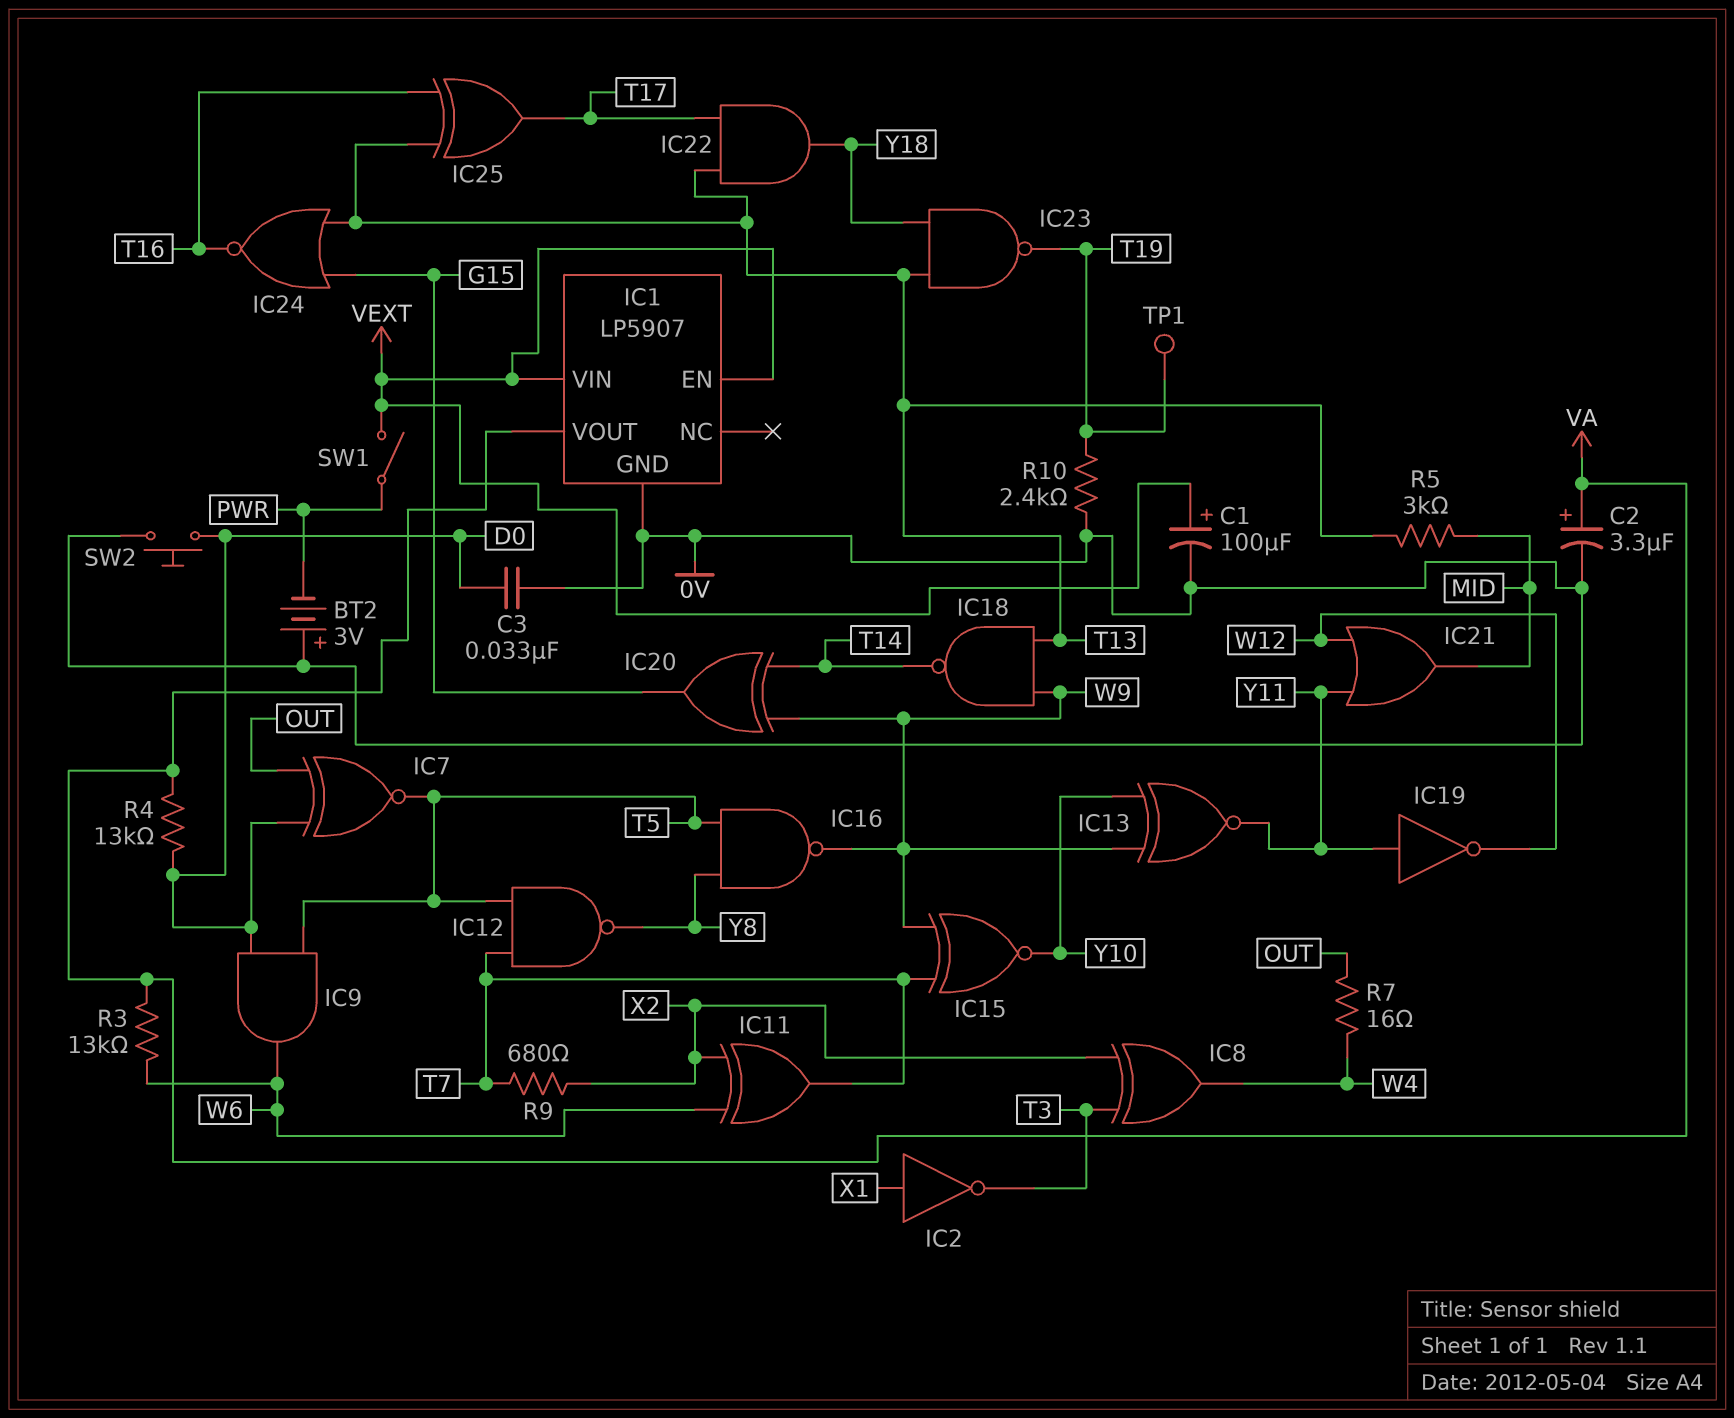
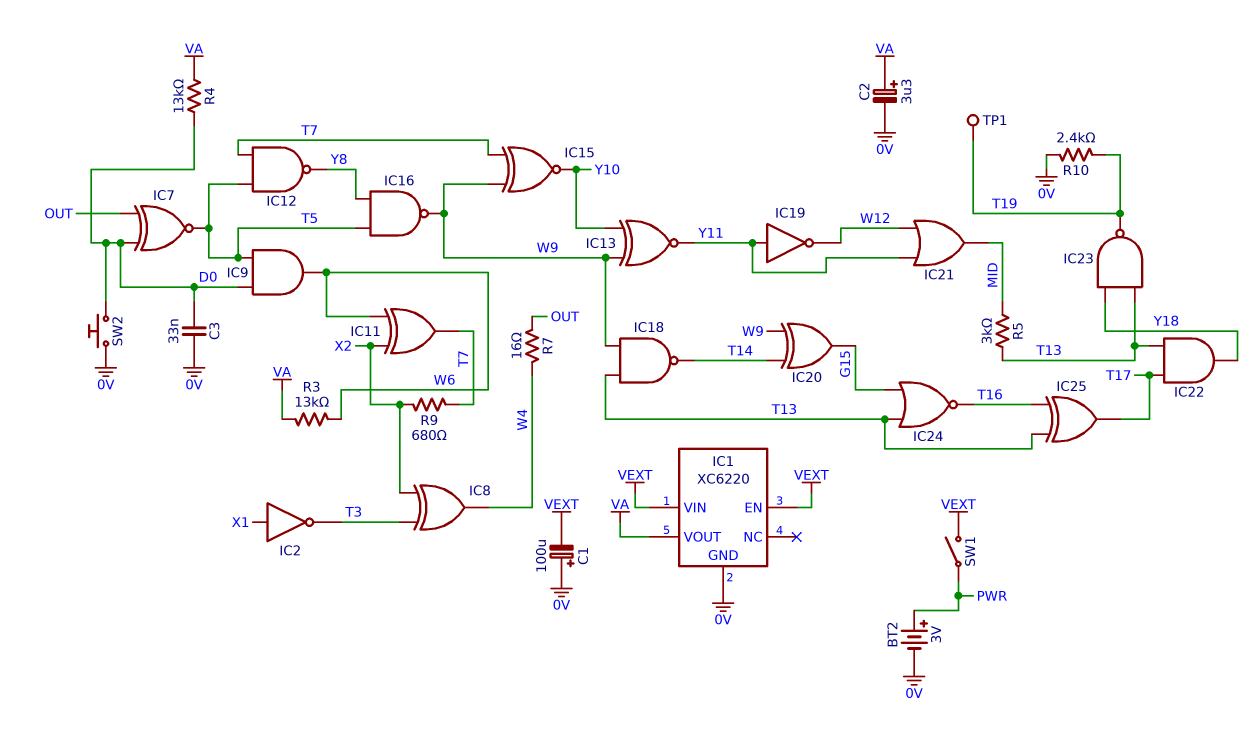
BT2: 3V (plus 0V, minus PWR) -> 3V (plus PWR, minus 0V)
C1: 100uF (plus VEXT, minus 0V) -> 100uF (plus 0V, minus VEXT)
IC1: LP5907 -> XC6220

